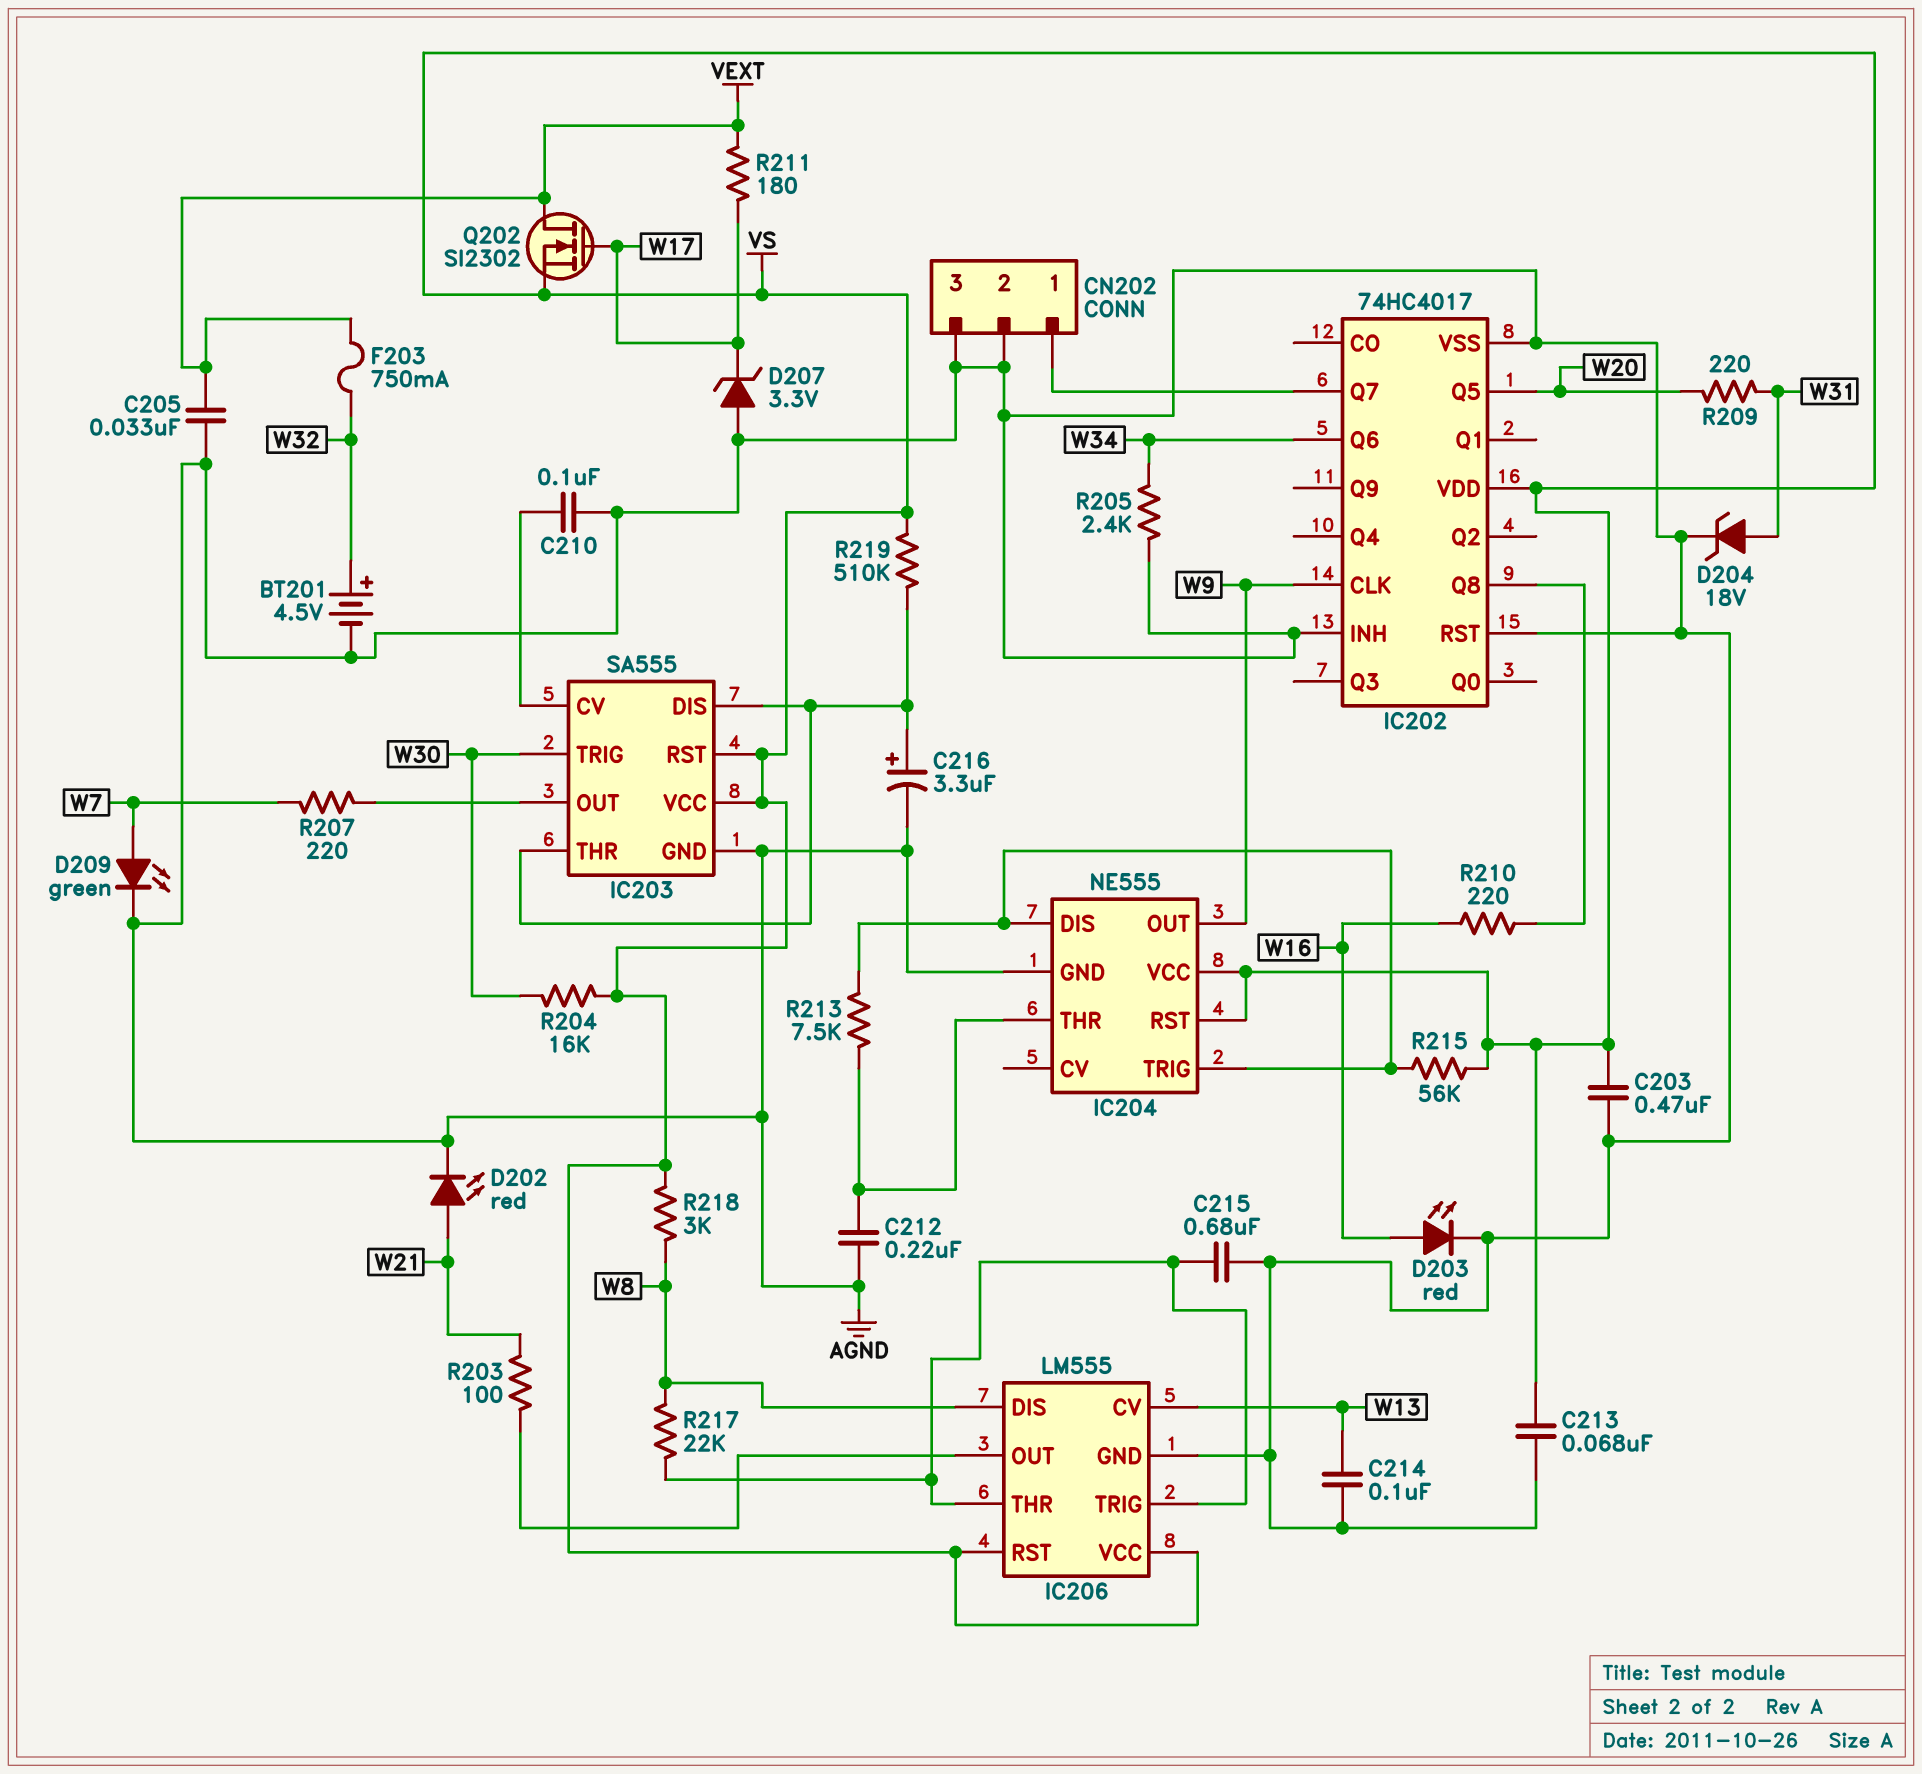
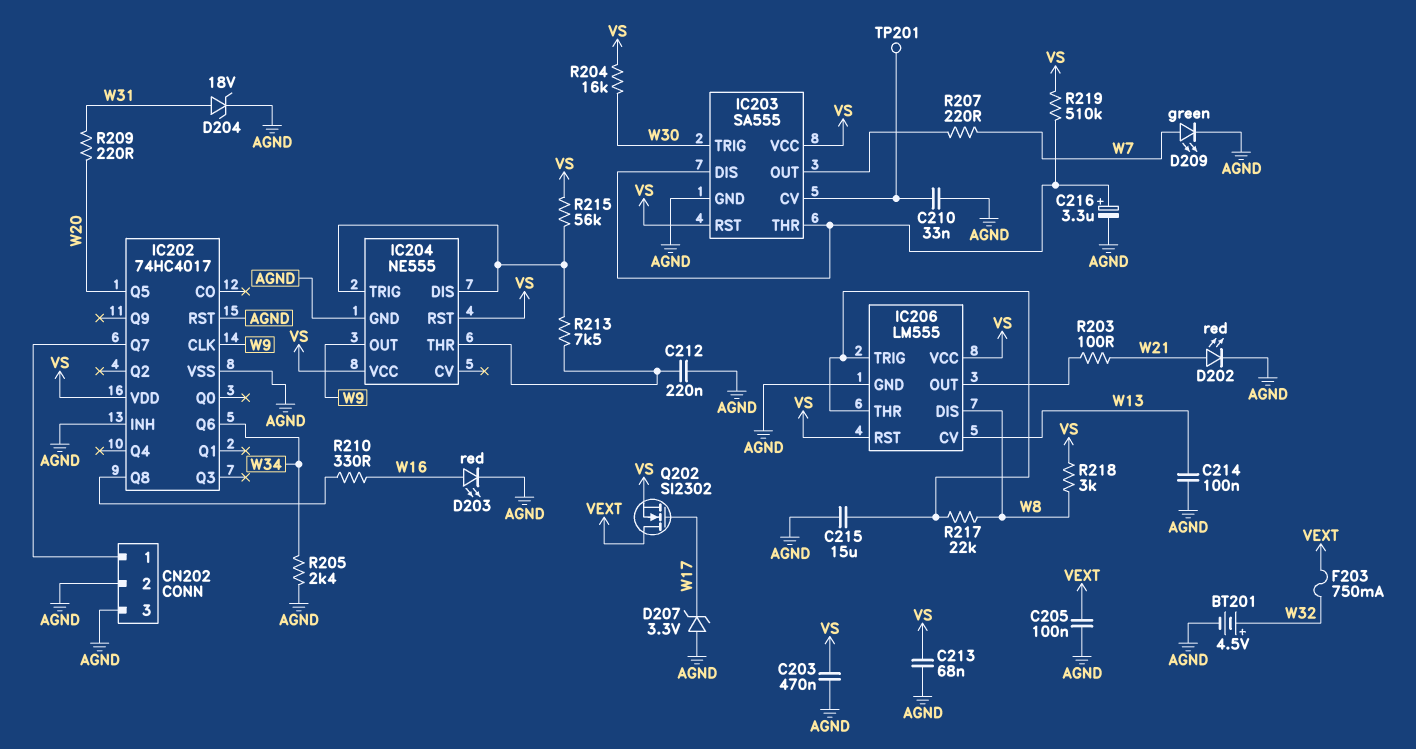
C205: 33nF (AGND, VEXT) -> 100nF (AGND, VEXT)
C210: 100nF (AGND, IC203/CV) -> 33nF (AGND, IC203/CV)
C215: 680nF (AGND, IC206/THR) -> 15uF (AGND, IC206/THR)
R210: 220 (IC202/Q8, W16) -> 330 (IC202/Q8, W16)
R211: 180 (VEXT, W17) -> none
TP201: none -> test point (IC203/CV)

